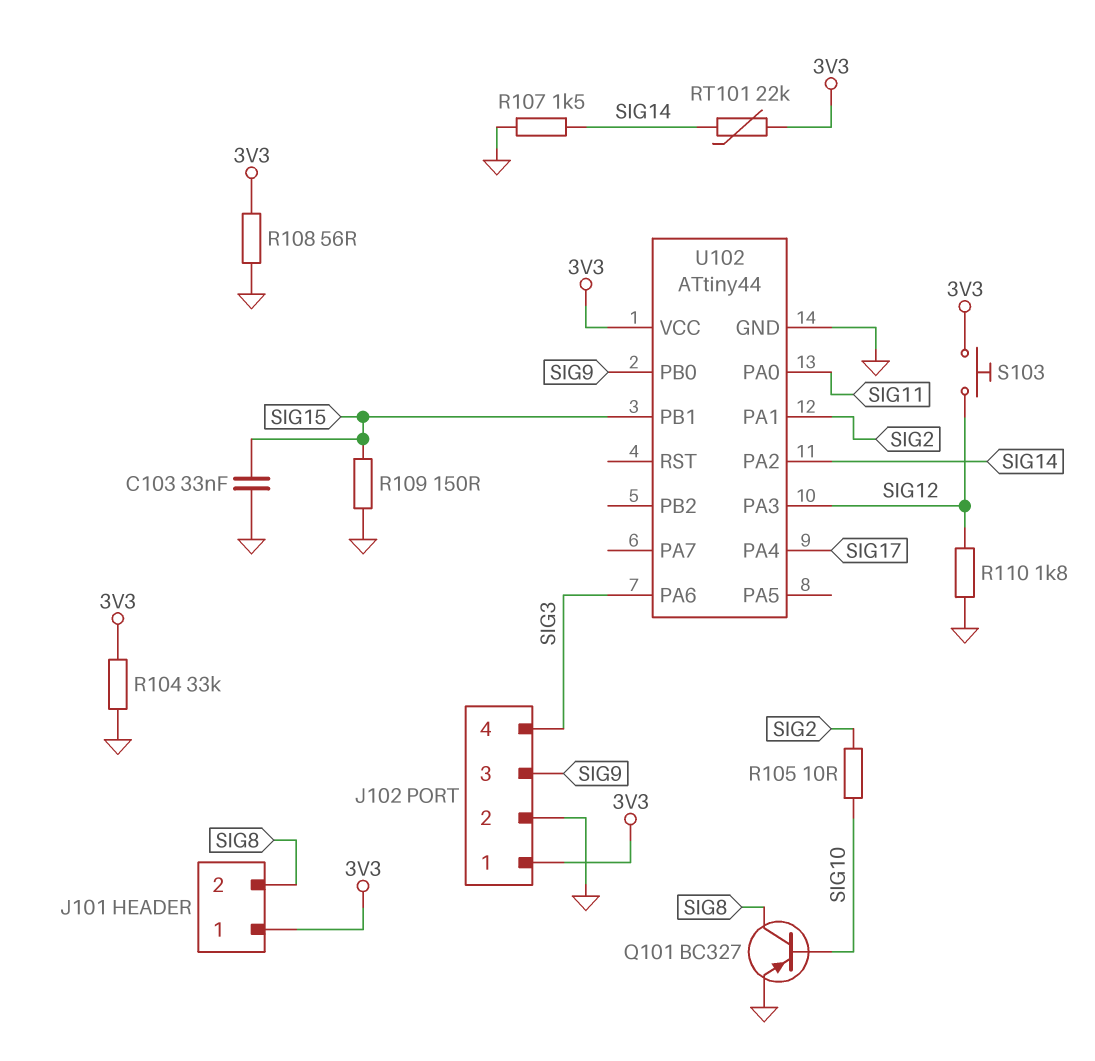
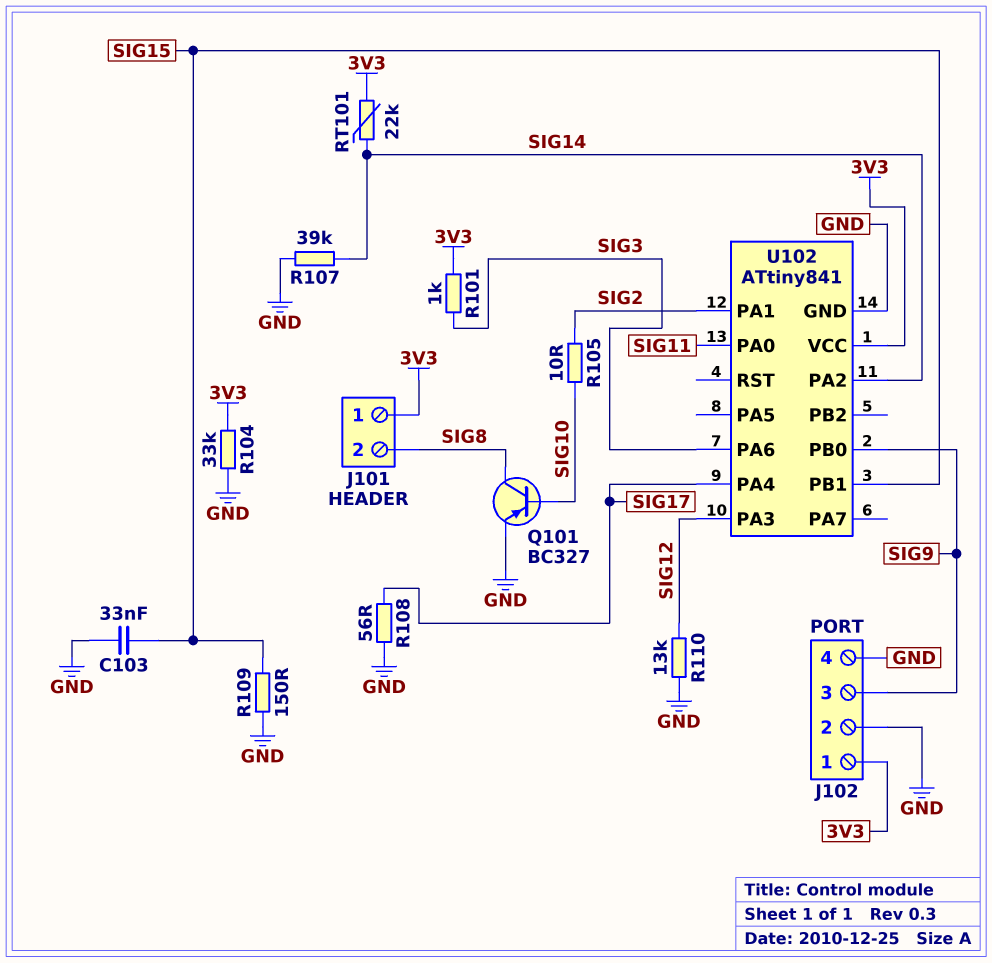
J102 pin 4: SIG3 -> GND
R101: none -> 1k (3V3, SIG3)
R107: 1.5k (GND, SIG14) -> 39k (GND, SIG14)
R108: 56 (3V3, GND) -> 56 (GND, SIG17)
R110: 1.8k (GND, SIG12) -> 13k (GND, SIG12)
S103: button (3V3, SIG12) -> none
U102: ATtiny44 -> ATtiny841

